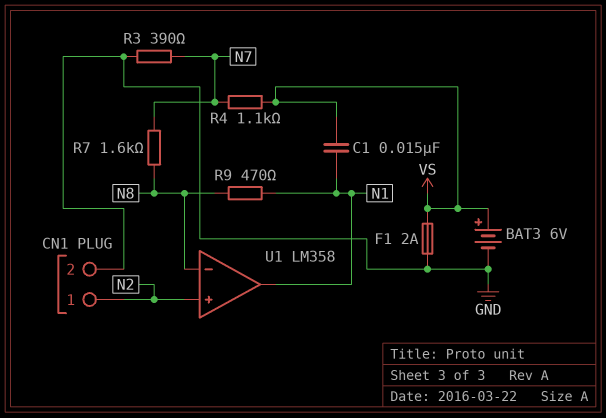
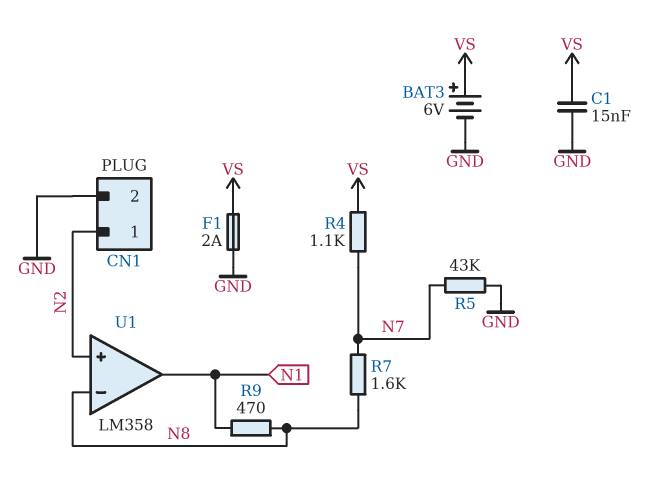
C1: 15nF (N1, VS) -> 15nF (GND, VS)
R3: 390 (GND, N7) -> none
R5: none -> 43k (GND, N7)

